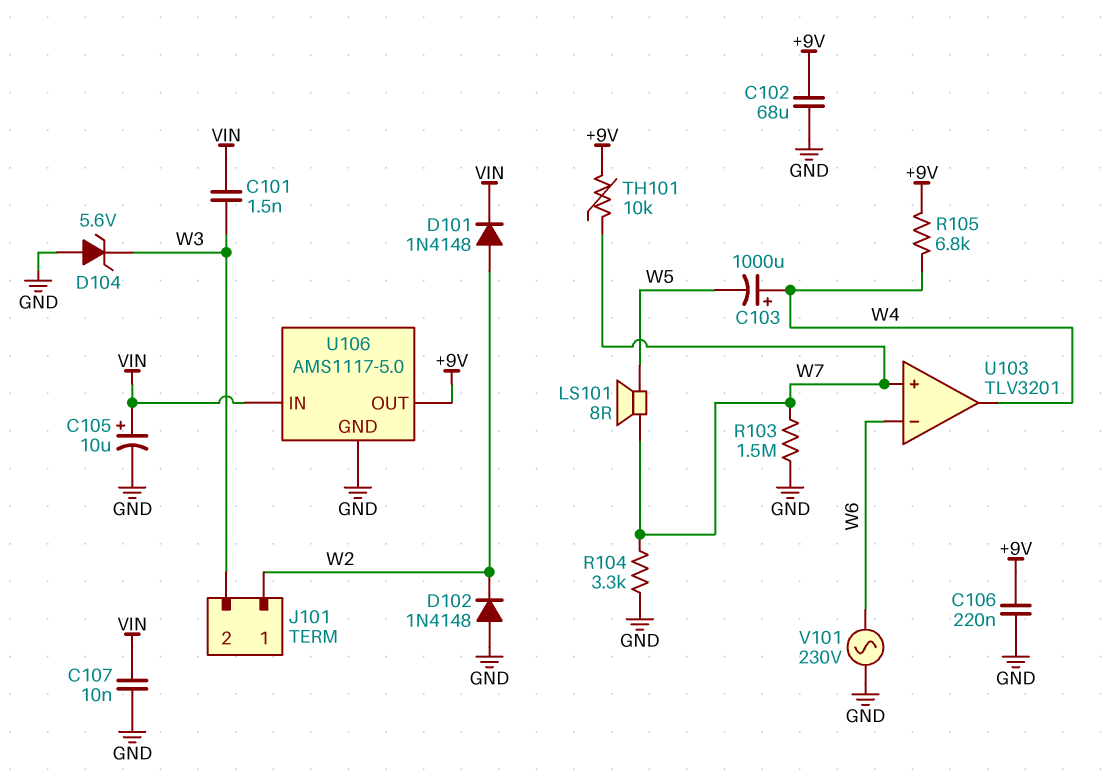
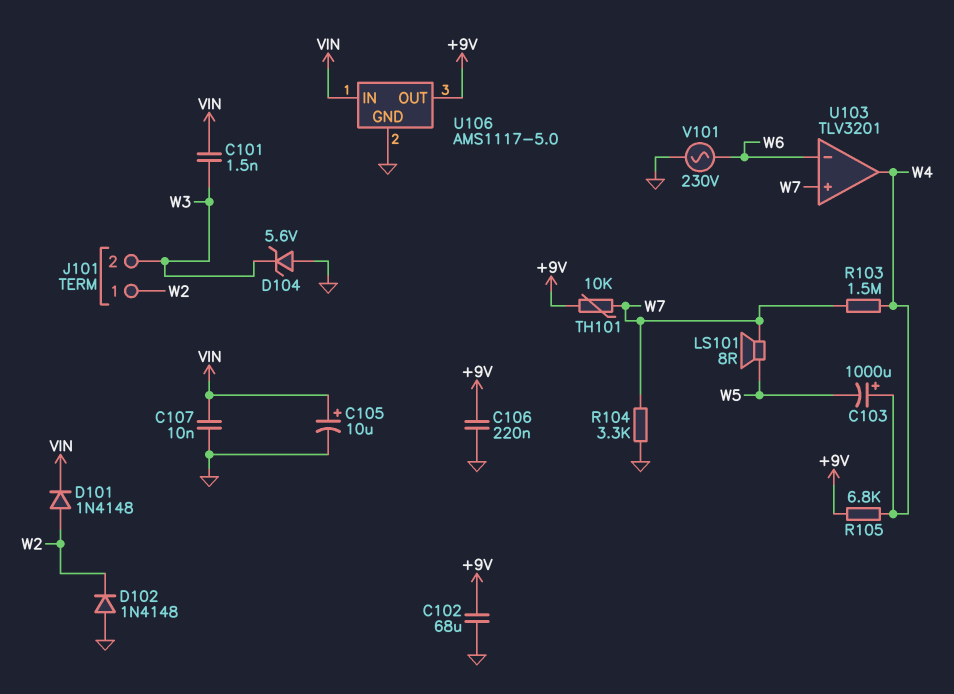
R103: 1.5M (GND, W7) -> 1.5M (W4, W7)

